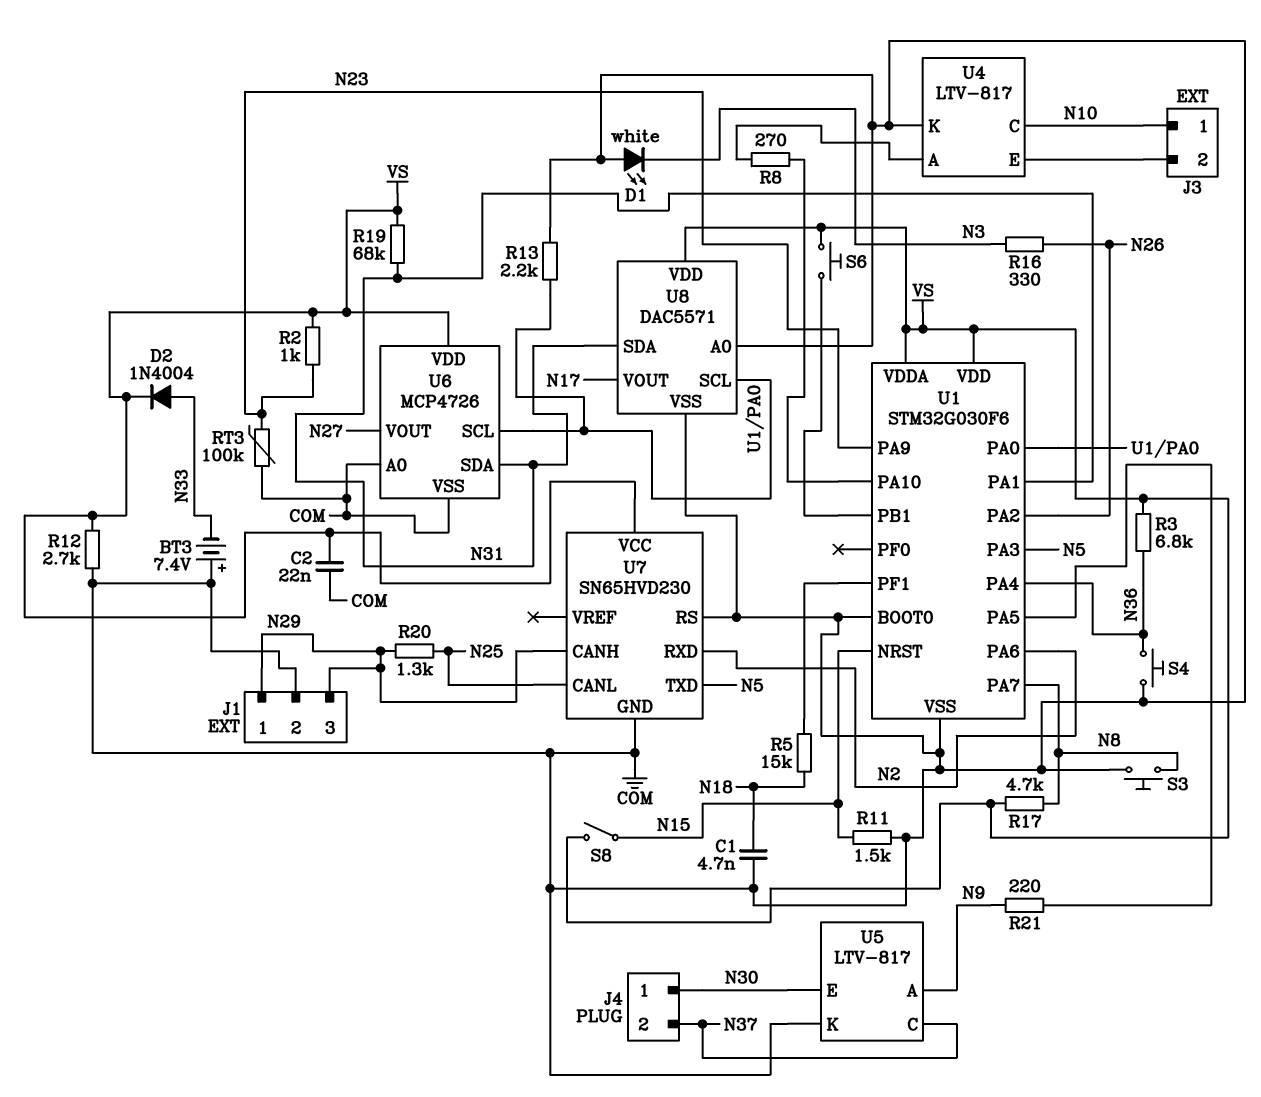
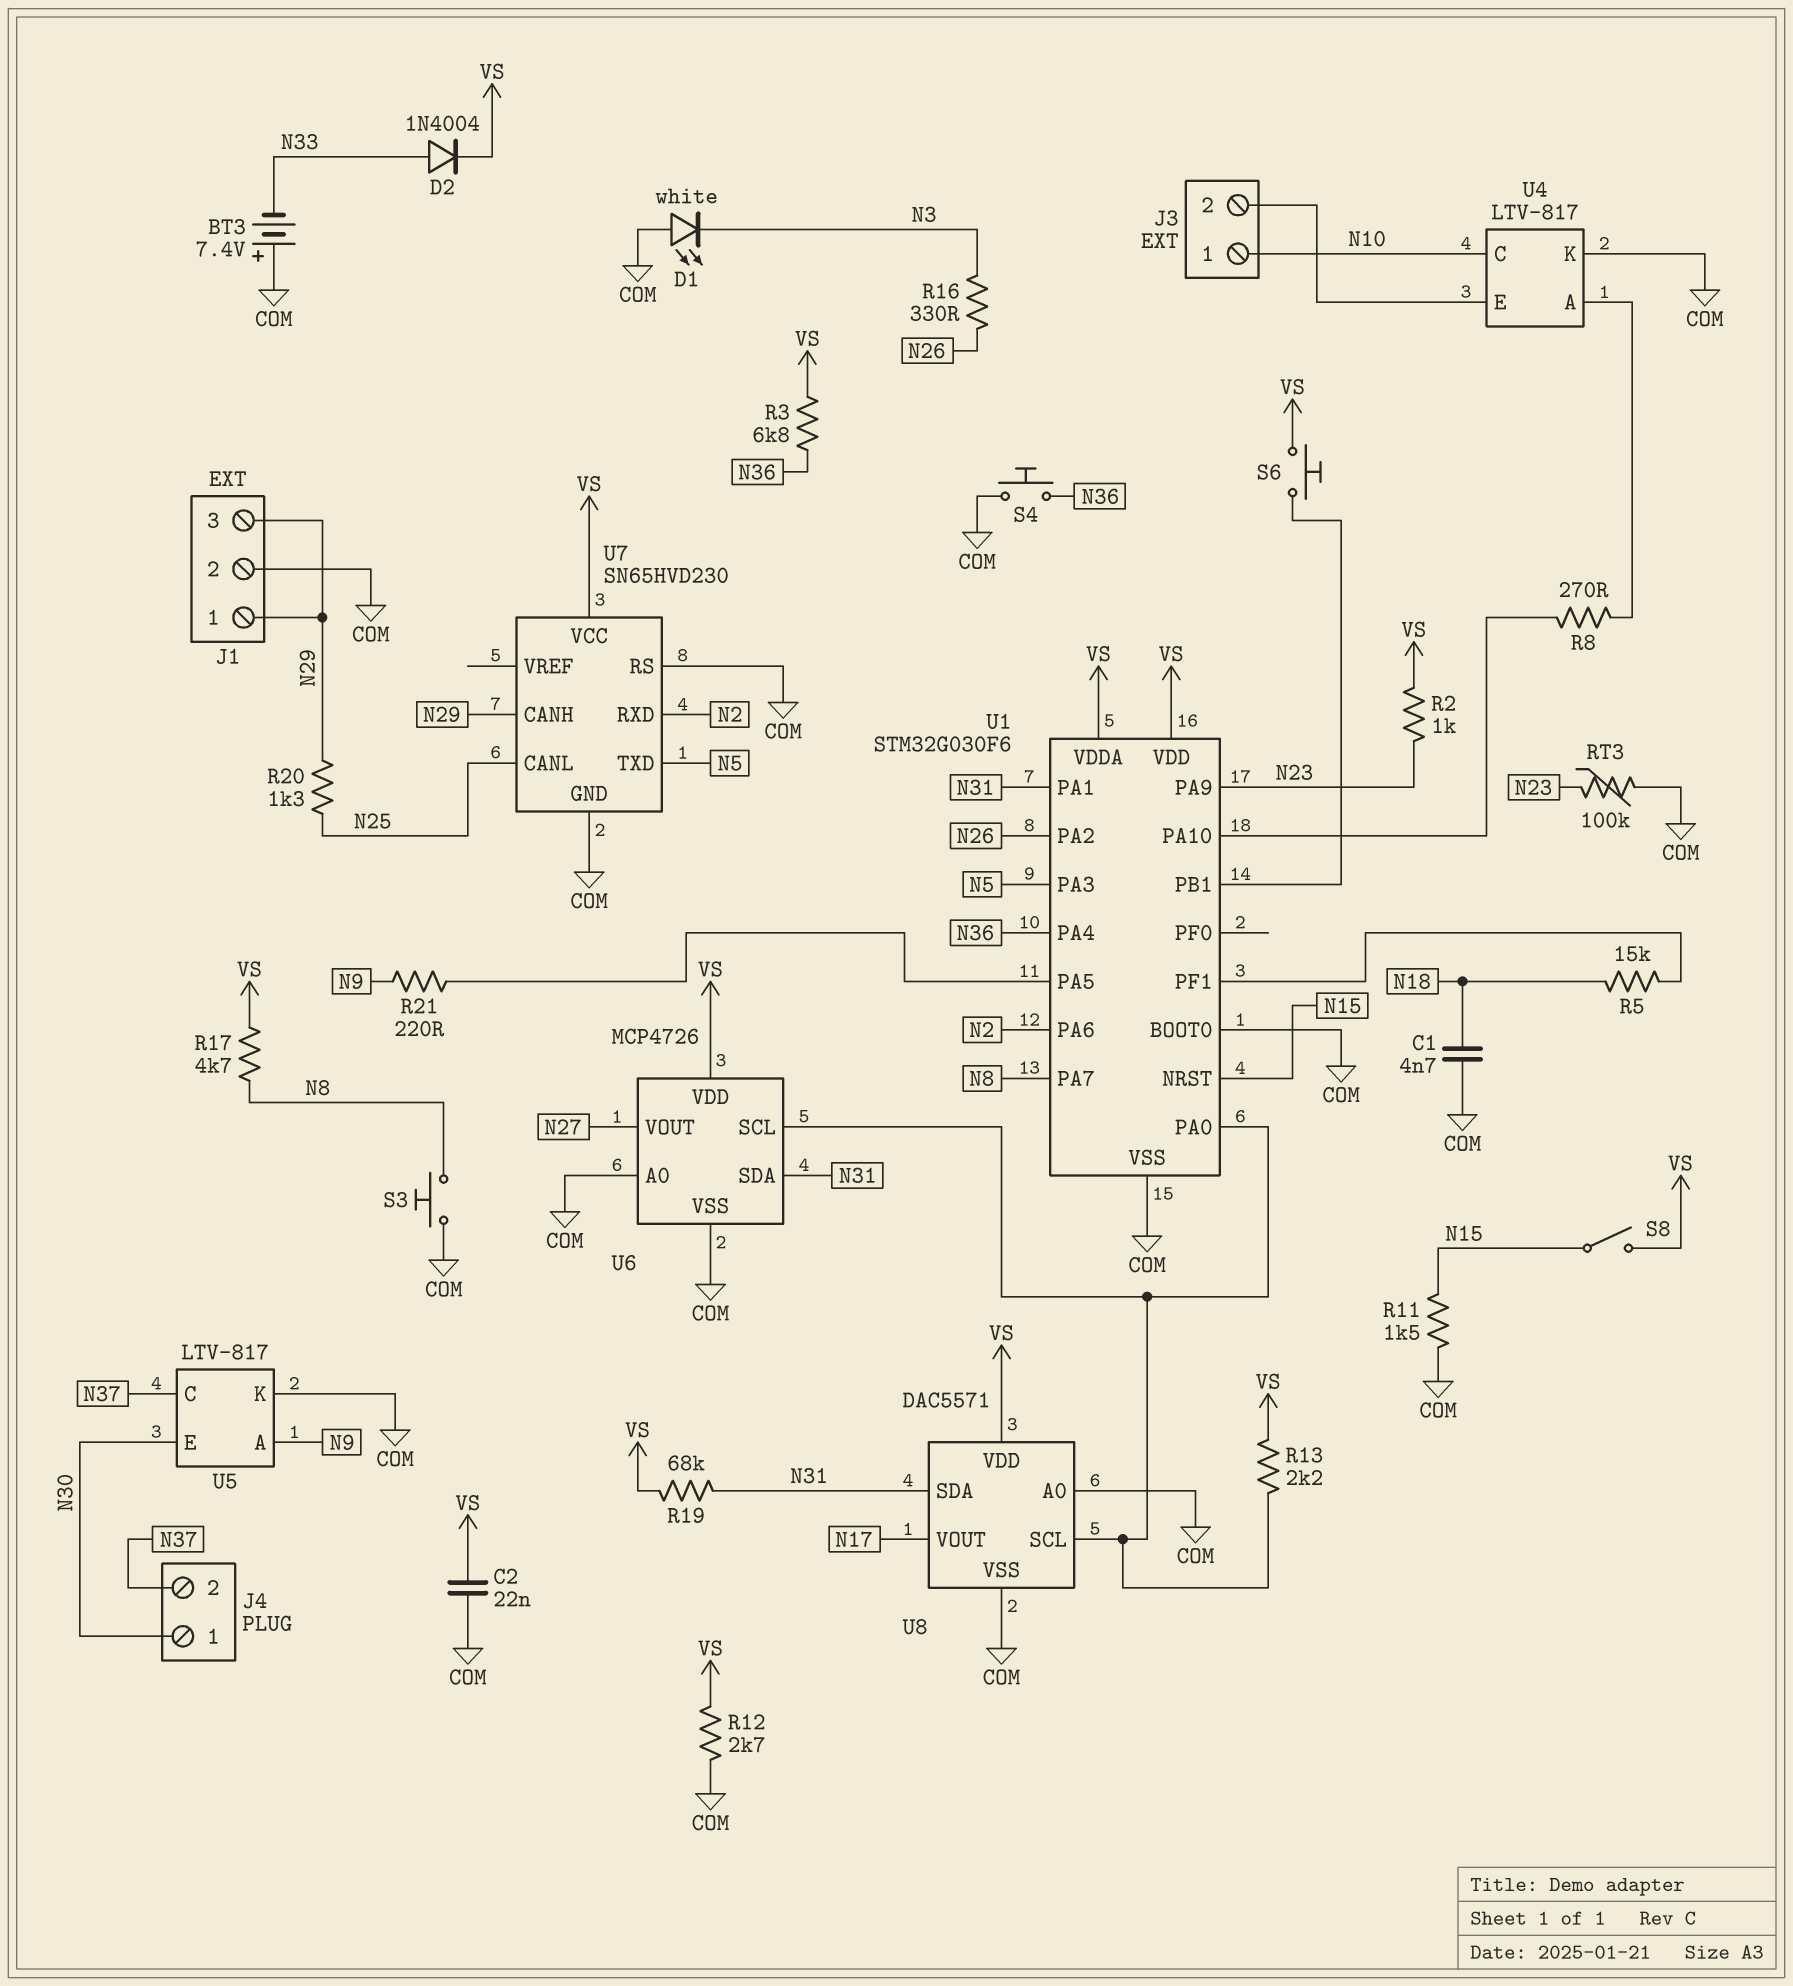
R13: 2.2k (COM, U1/PA0) -> 2.2k (U1/PA0, VS)

